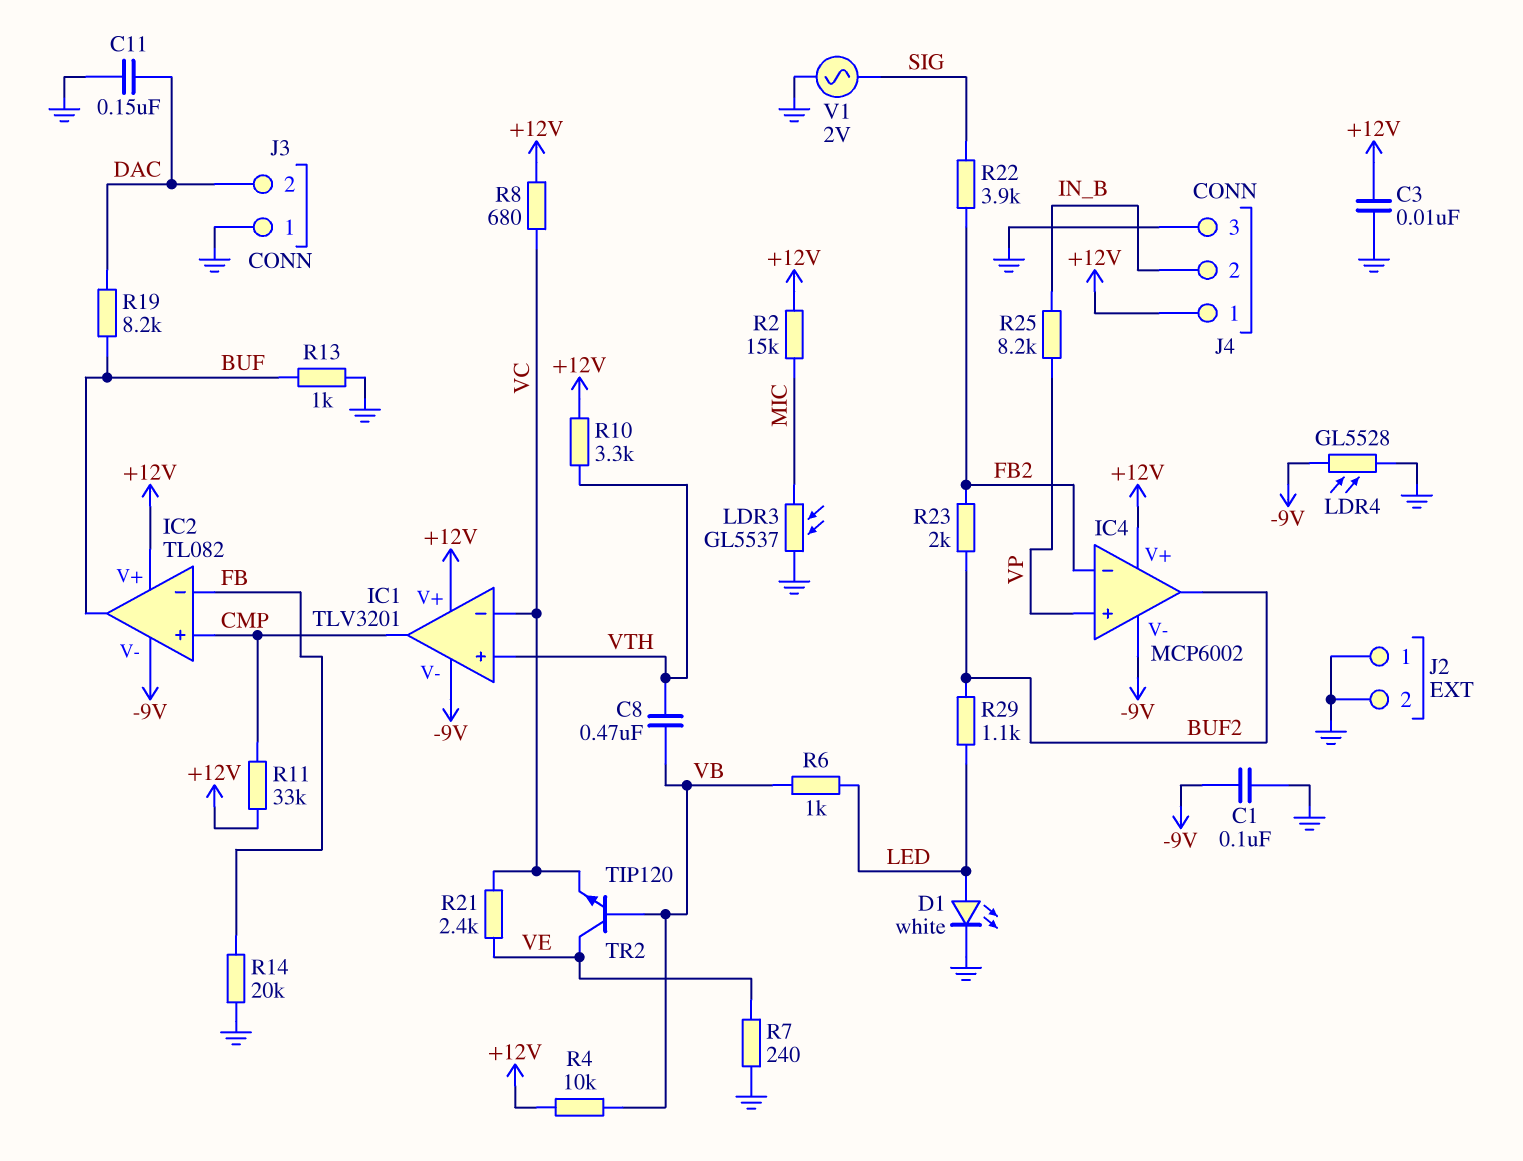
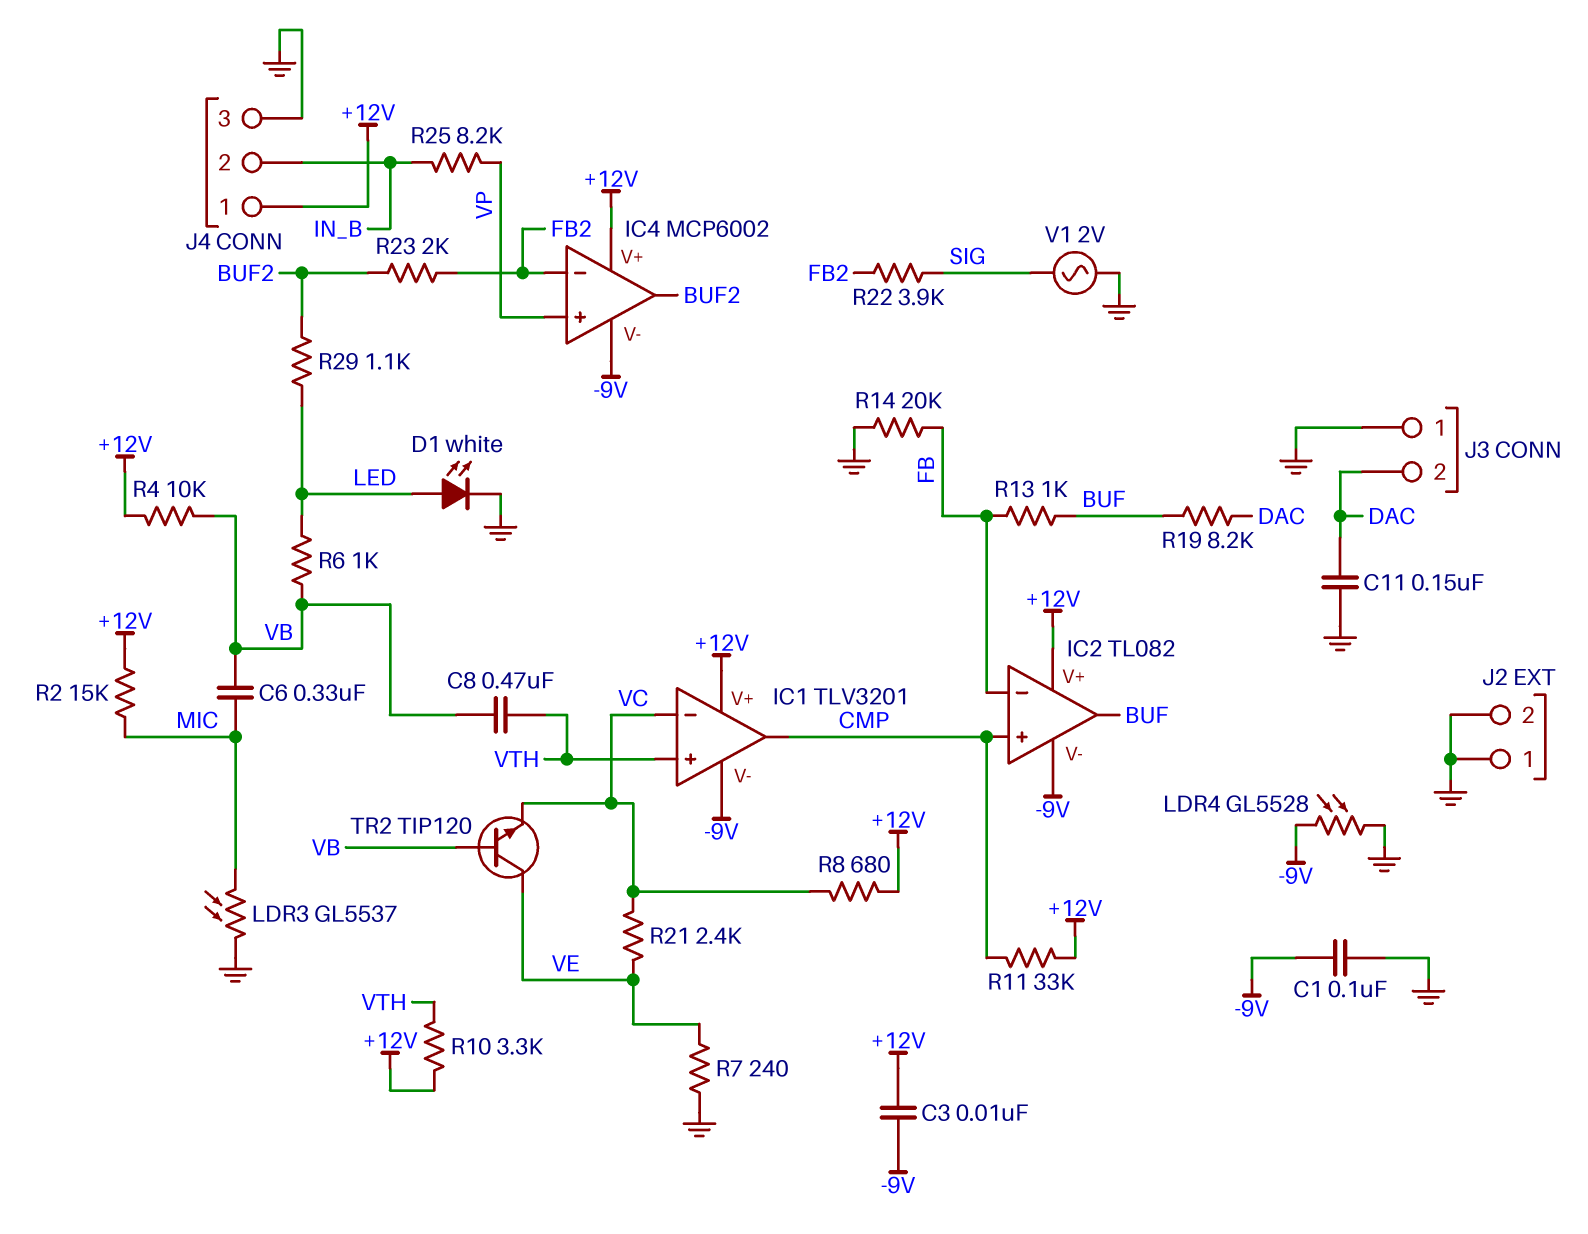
C3: 10nF (+12V, GND) -> 10nF (+12V, -9V)
C6: none -> 330nF (MIC, VB)
R13: 1k (BUF, GND) -> 1k (BUF, FB)

